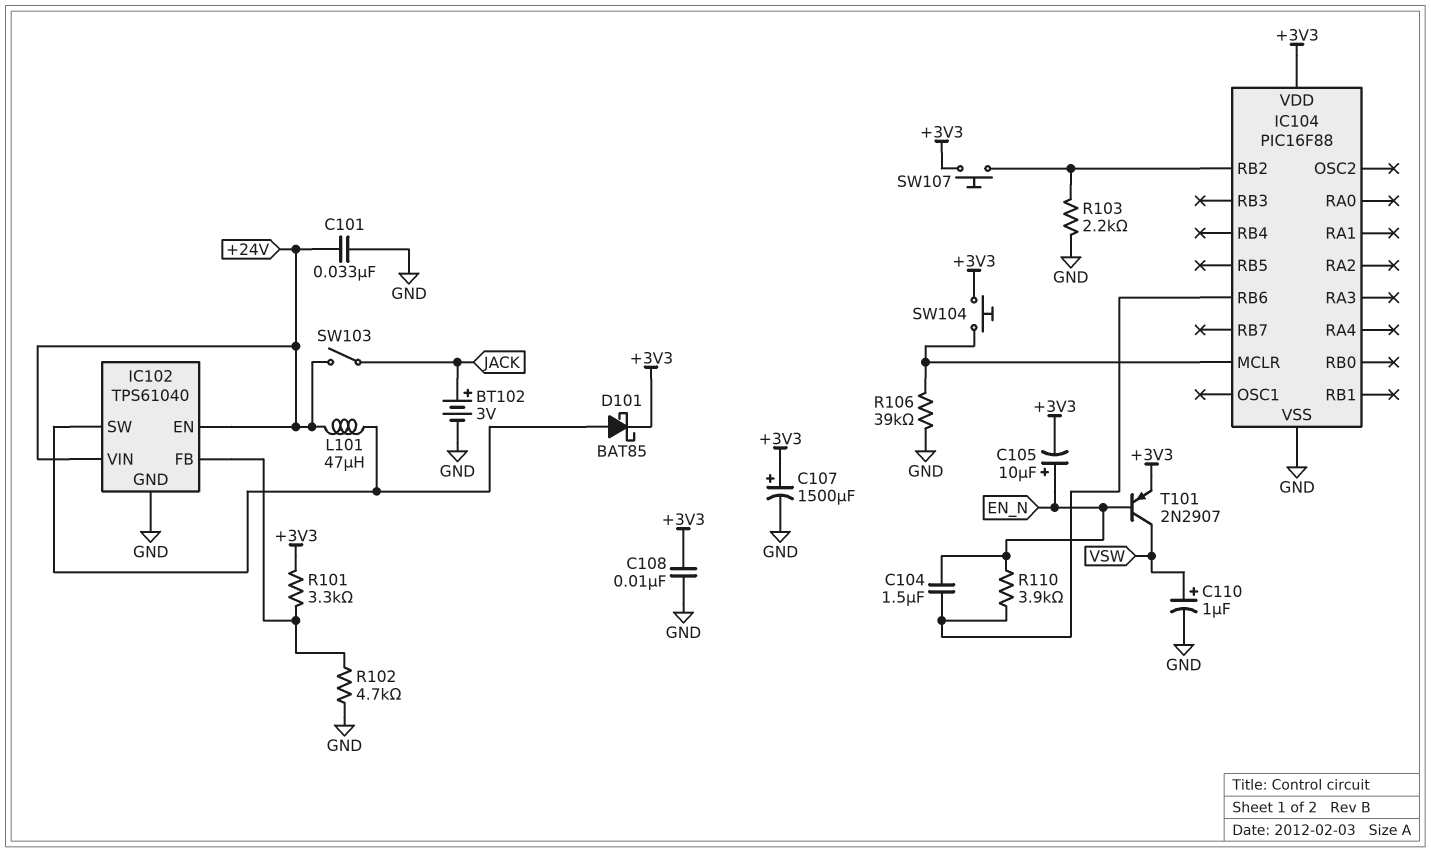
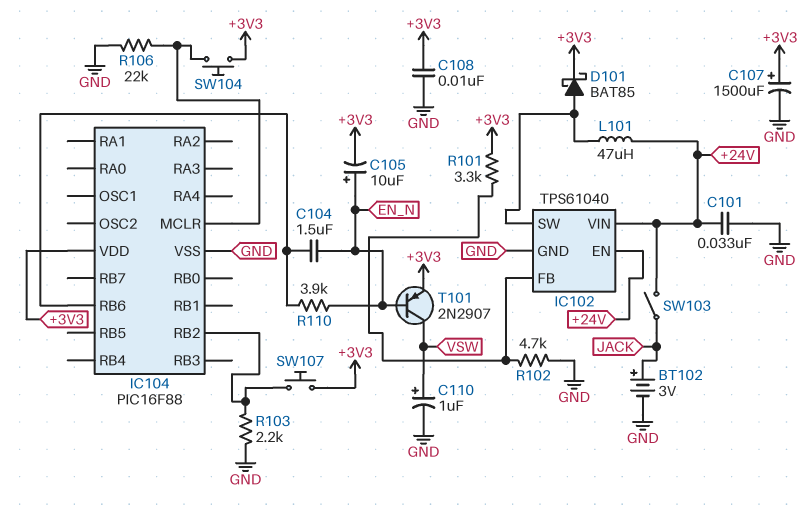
R106: 39k (GND, IC104/MCLR) -> 22k (GND, IC104/MCLR)

